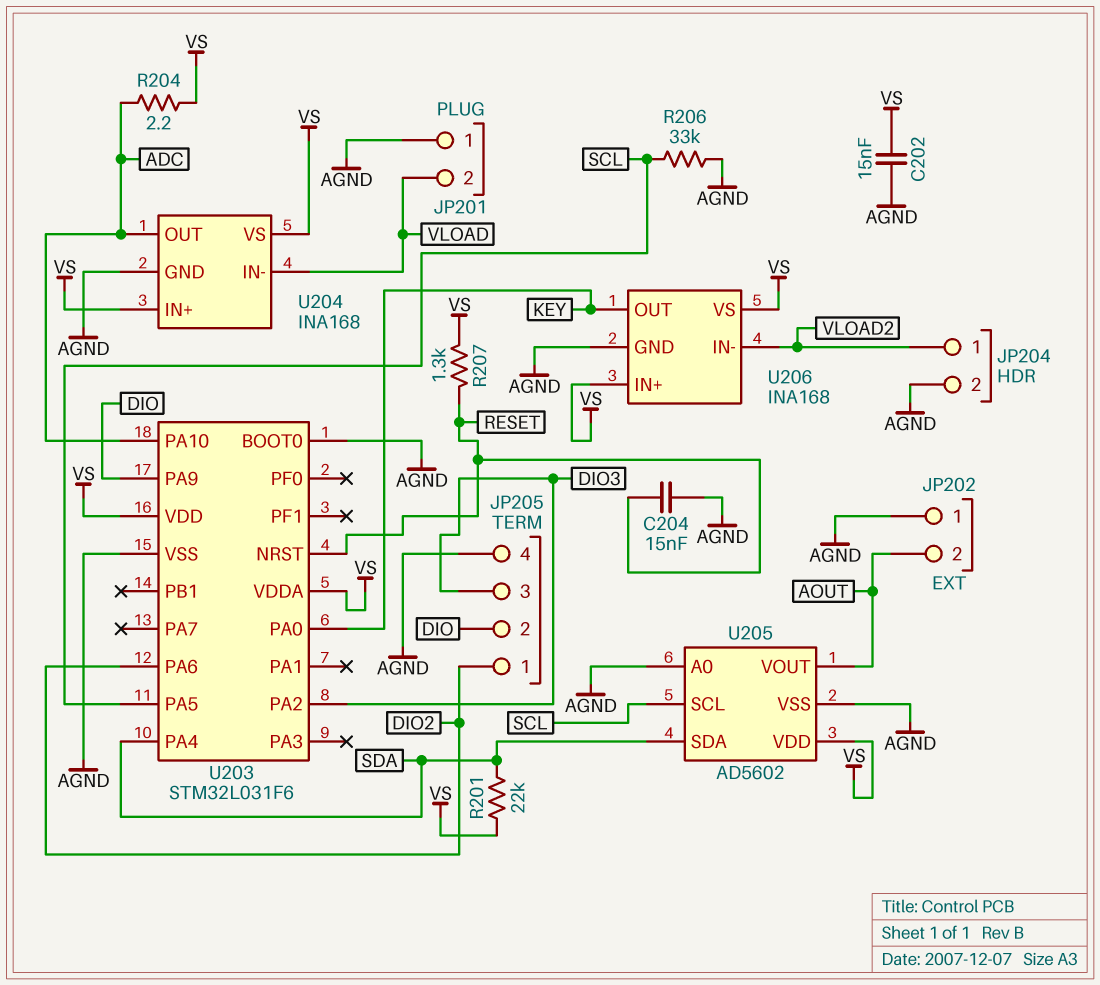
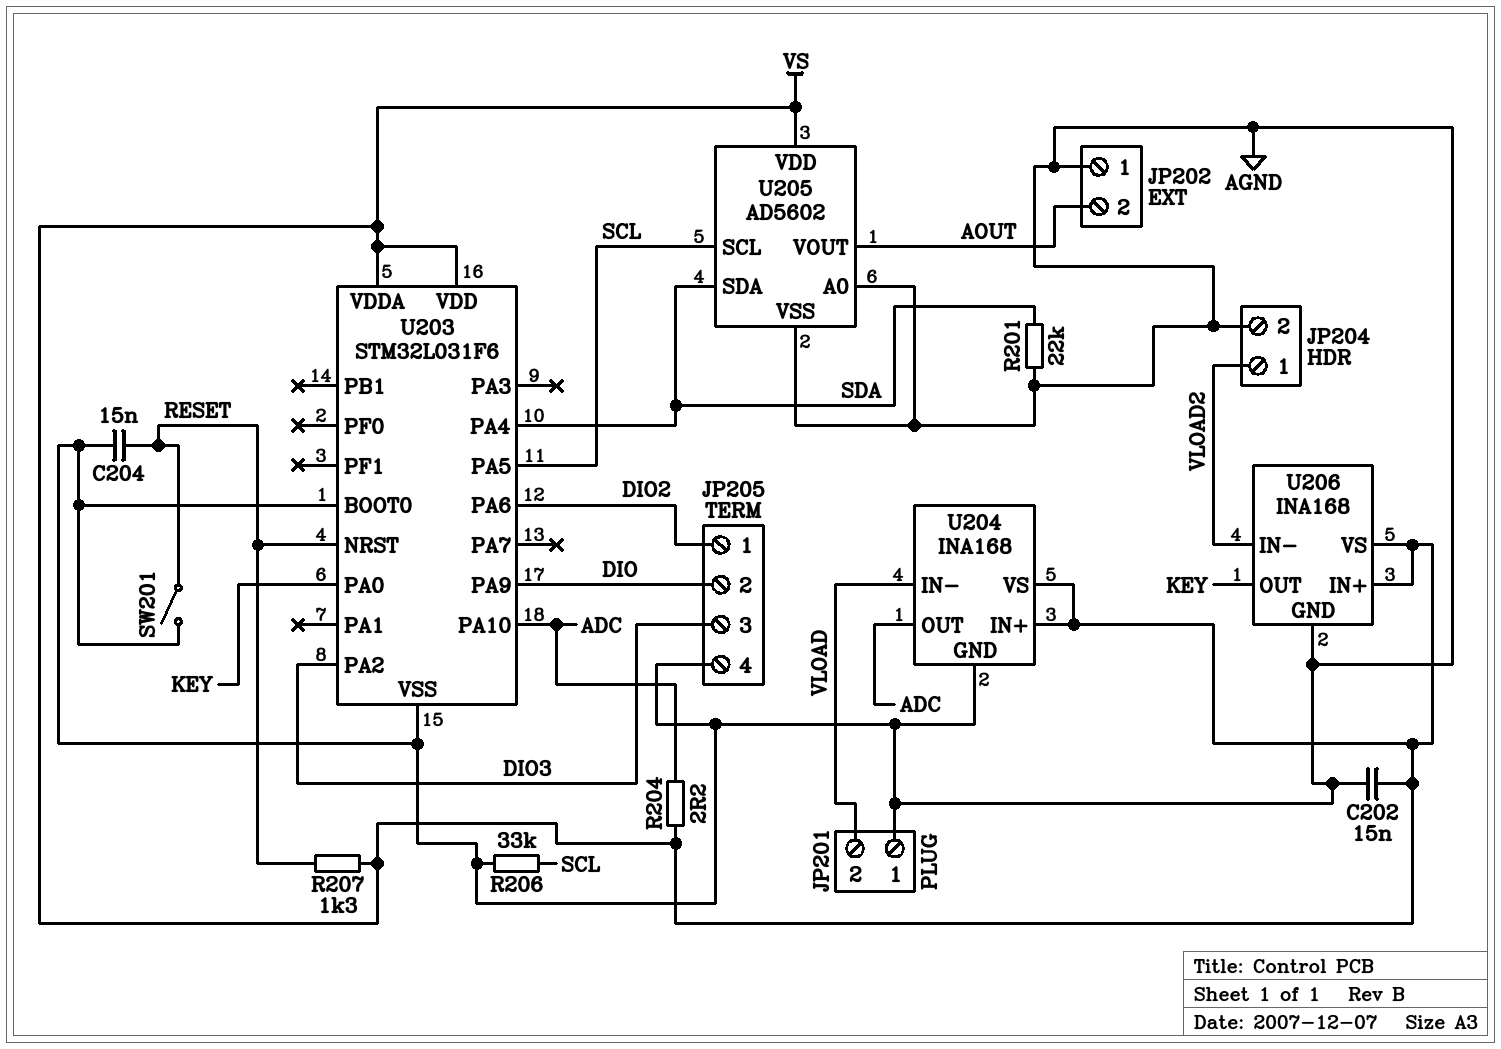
R201: 22k (SDA, VS) -> 22k (AGND, SDA)
SW201: none -> switch (AGND, RESET)

